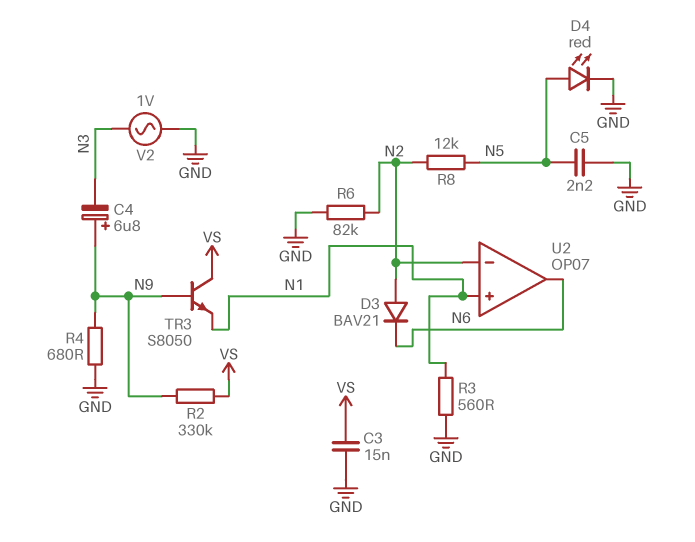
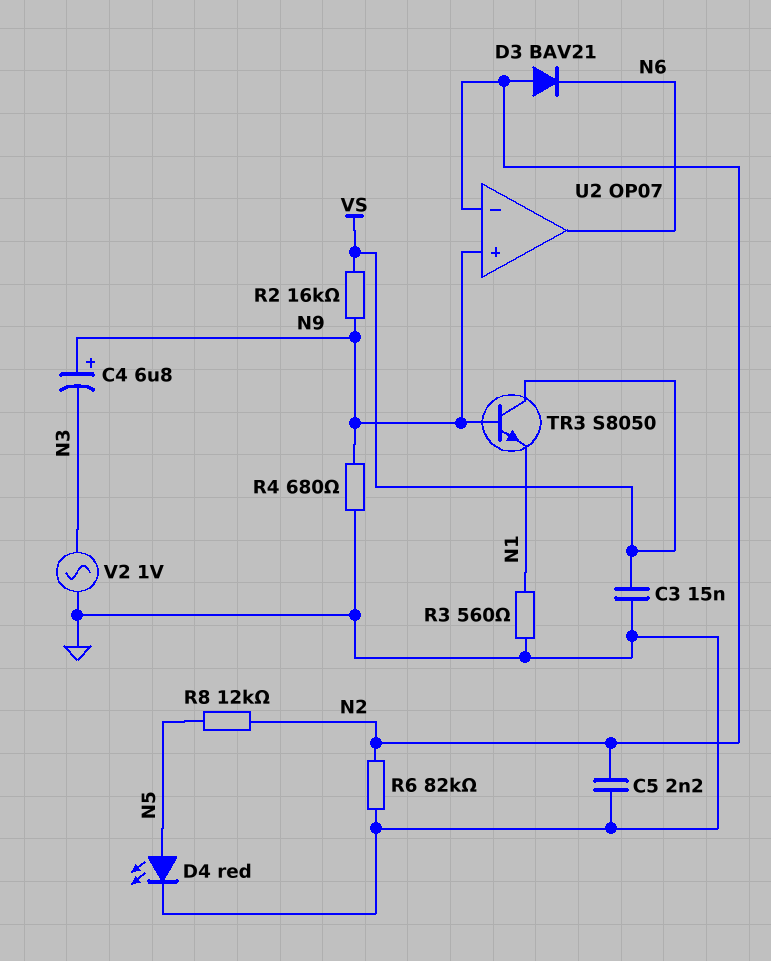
C5: 2.2nF (GND, N5) -> 2.2nF (GND, N2)
R2: 330k (N9, VS) -> 16k (N9, VS)
U2 pin in+: N1 -> N9

